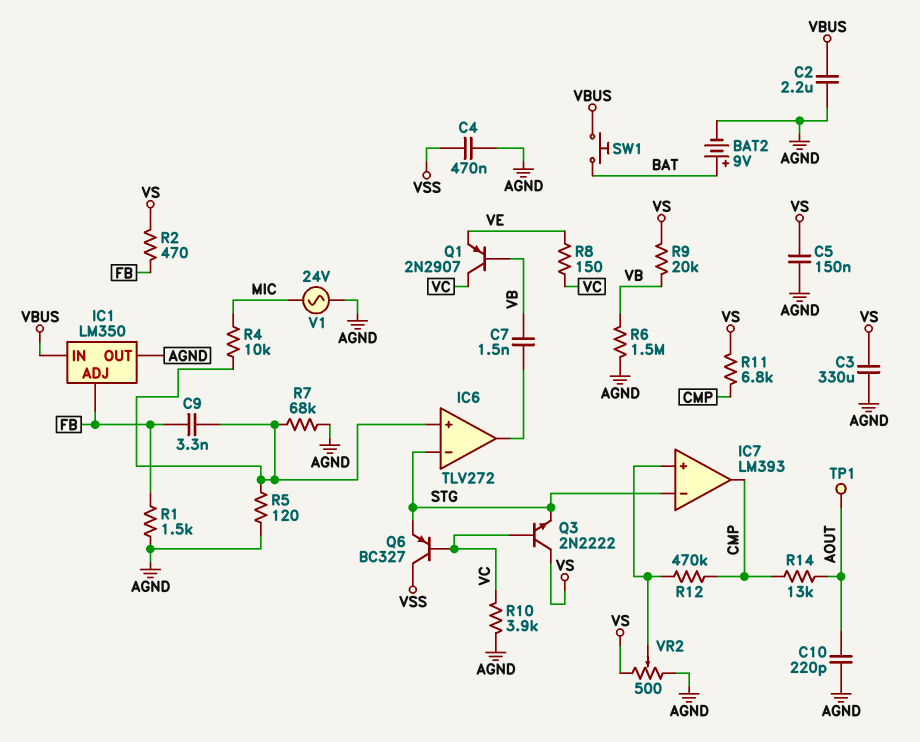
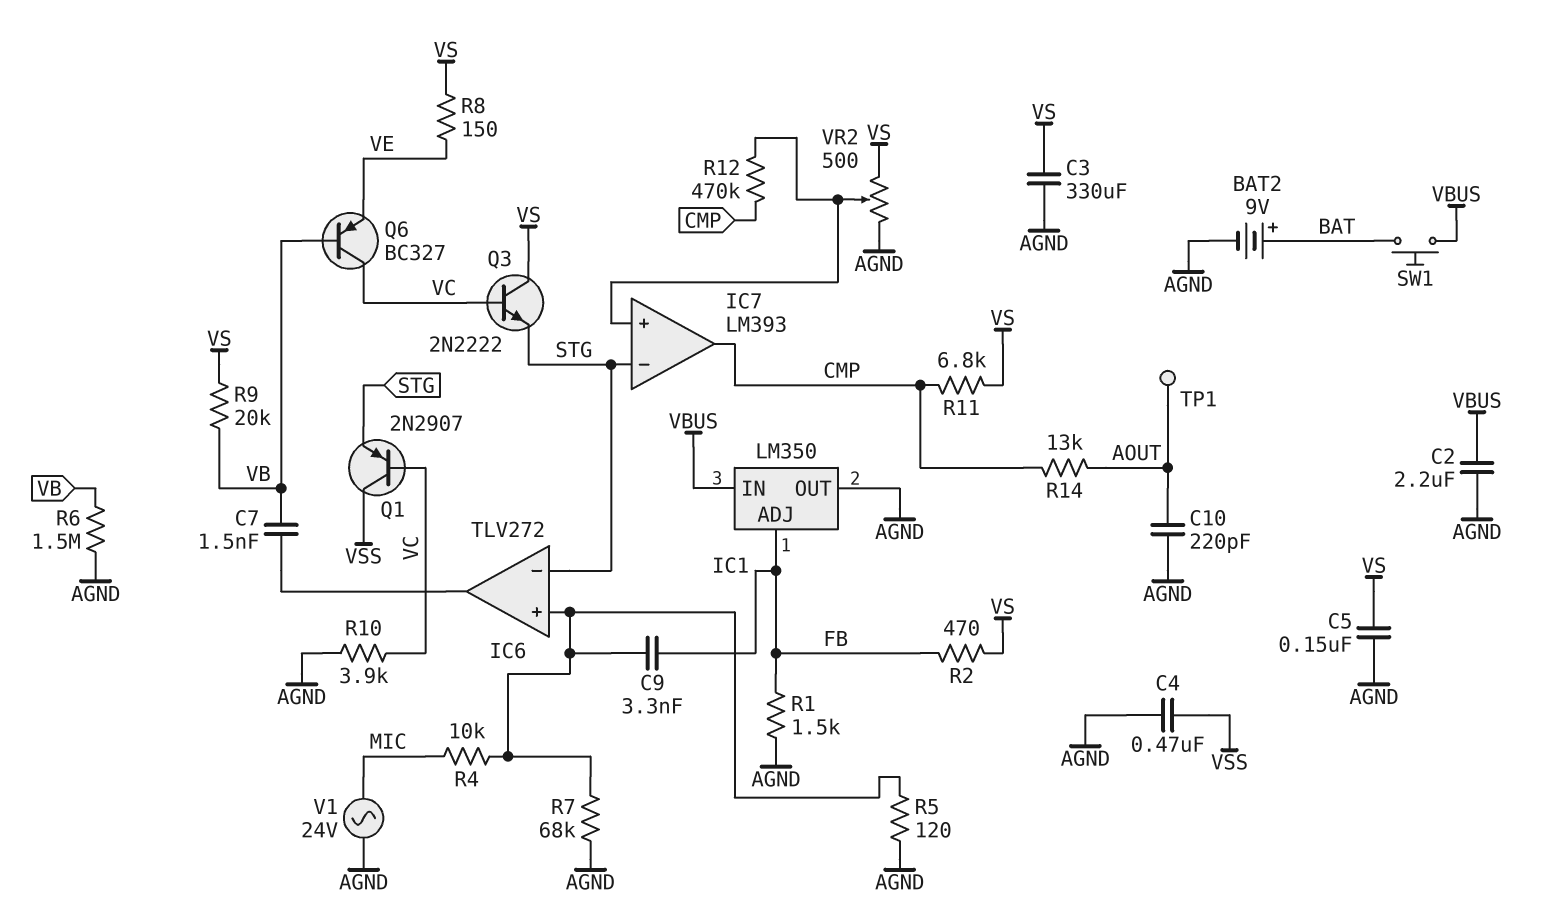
Q1: PNP 2N2907 (B VB, C VC, E VE) -> PNP 2N2907 (B VC, C VSS, E STG)
Q6: PNP BC327 (B VC, C VSS, E STG) -> PNP BC327 (B VB, C VC, E VE)
R8: 150 (VC, VE) -> 150 (VE, VS)

